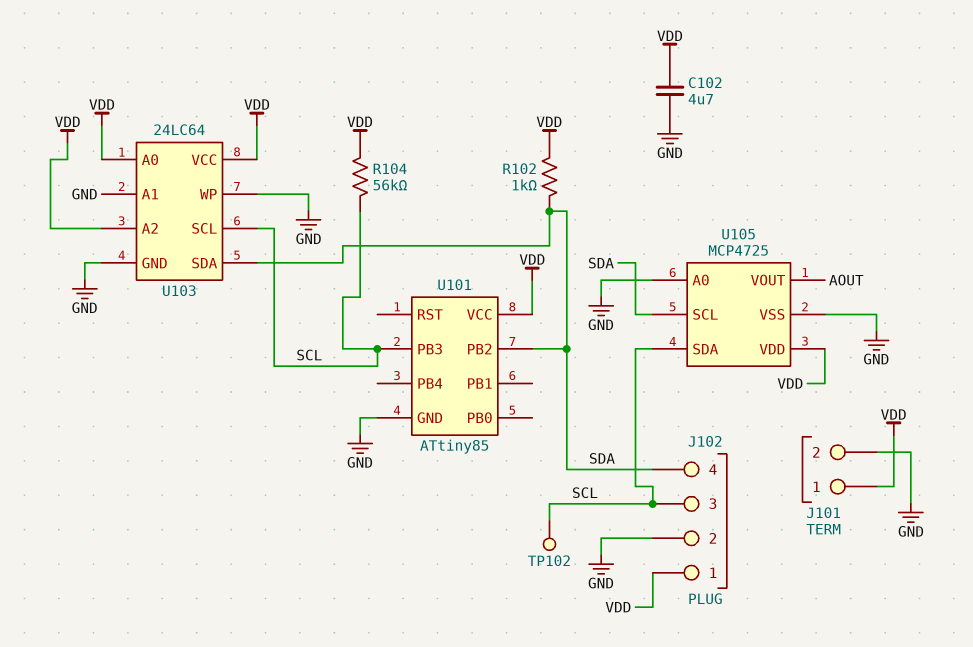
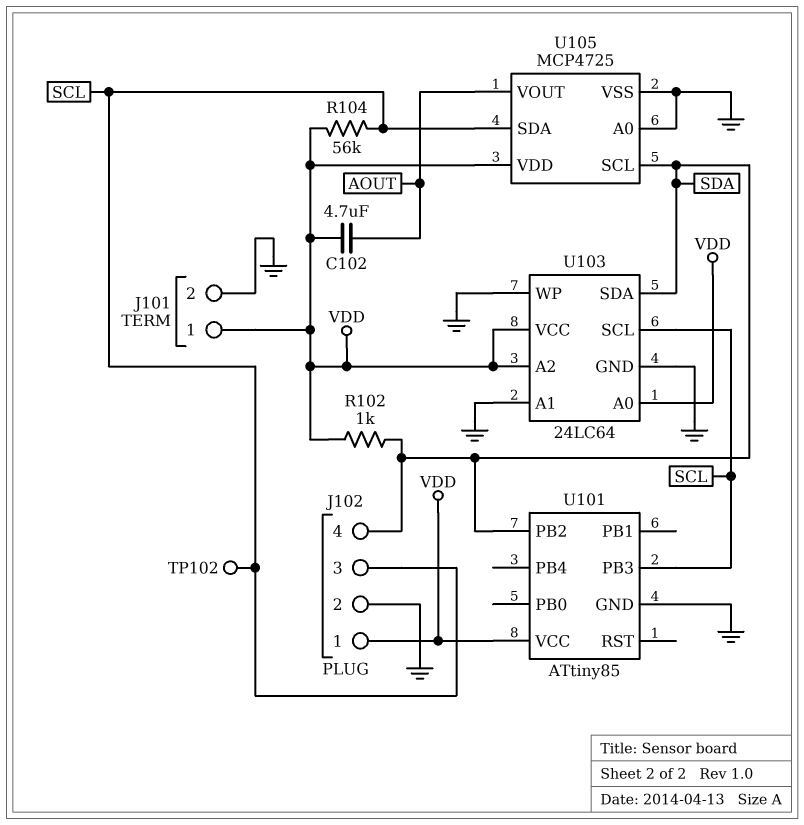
C102: 4.7uF (GND, VDD) -> 4.7uF (AOUT, VDD)

